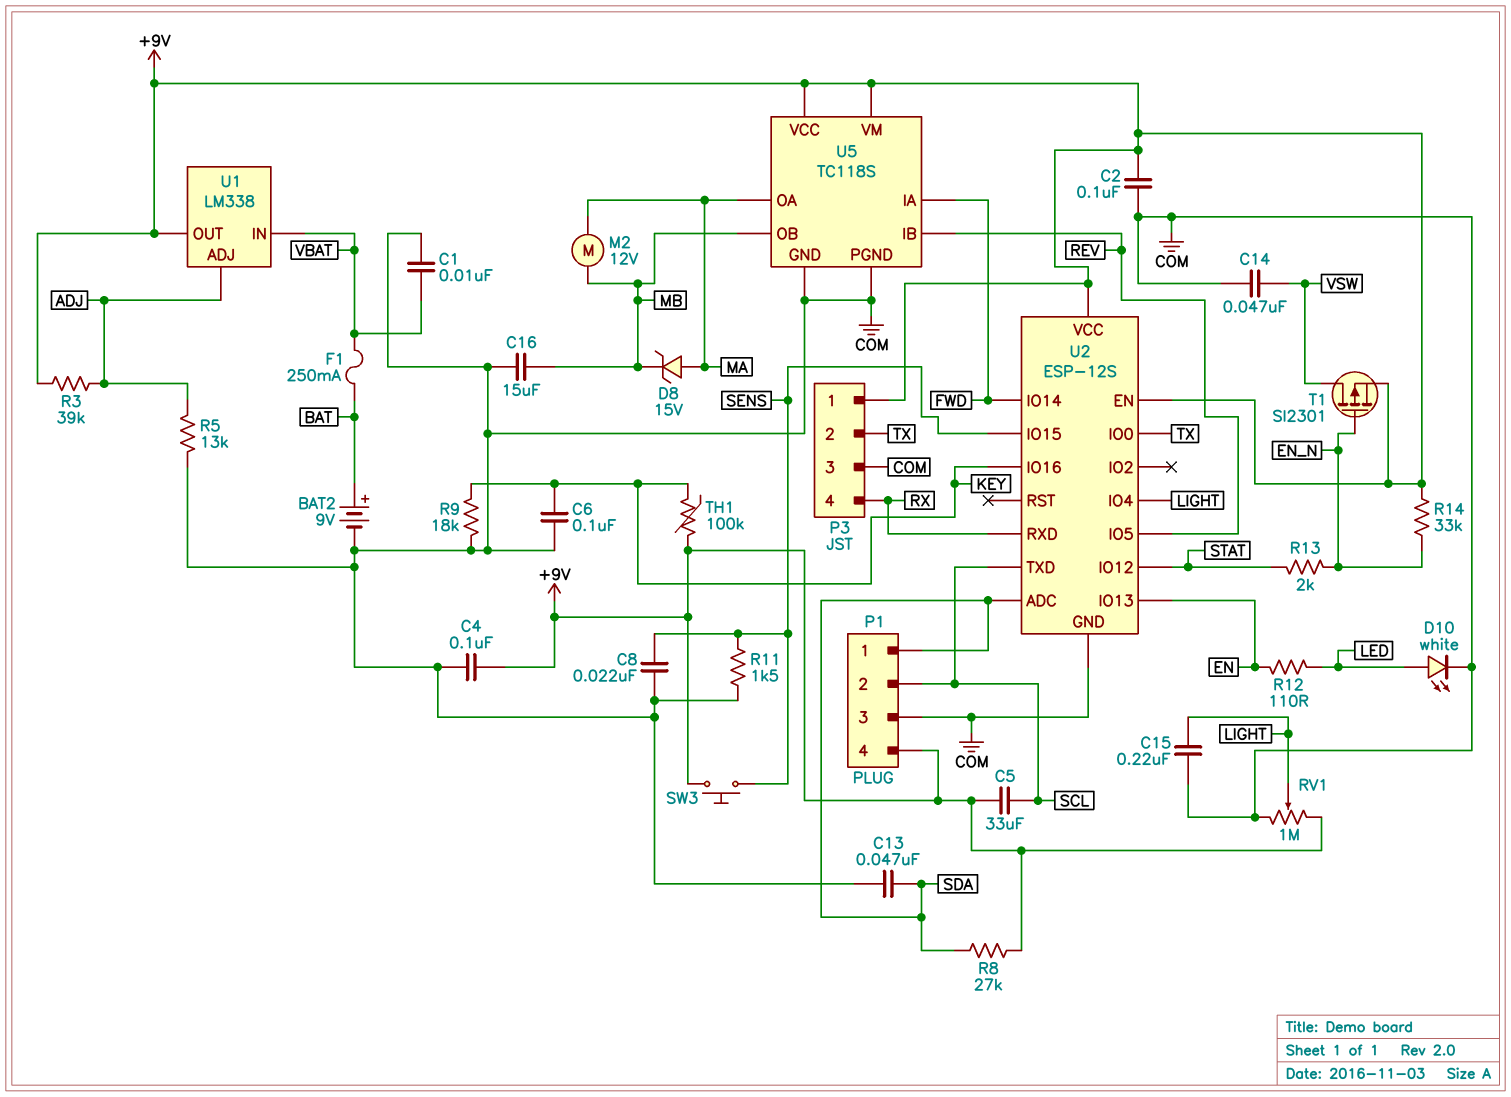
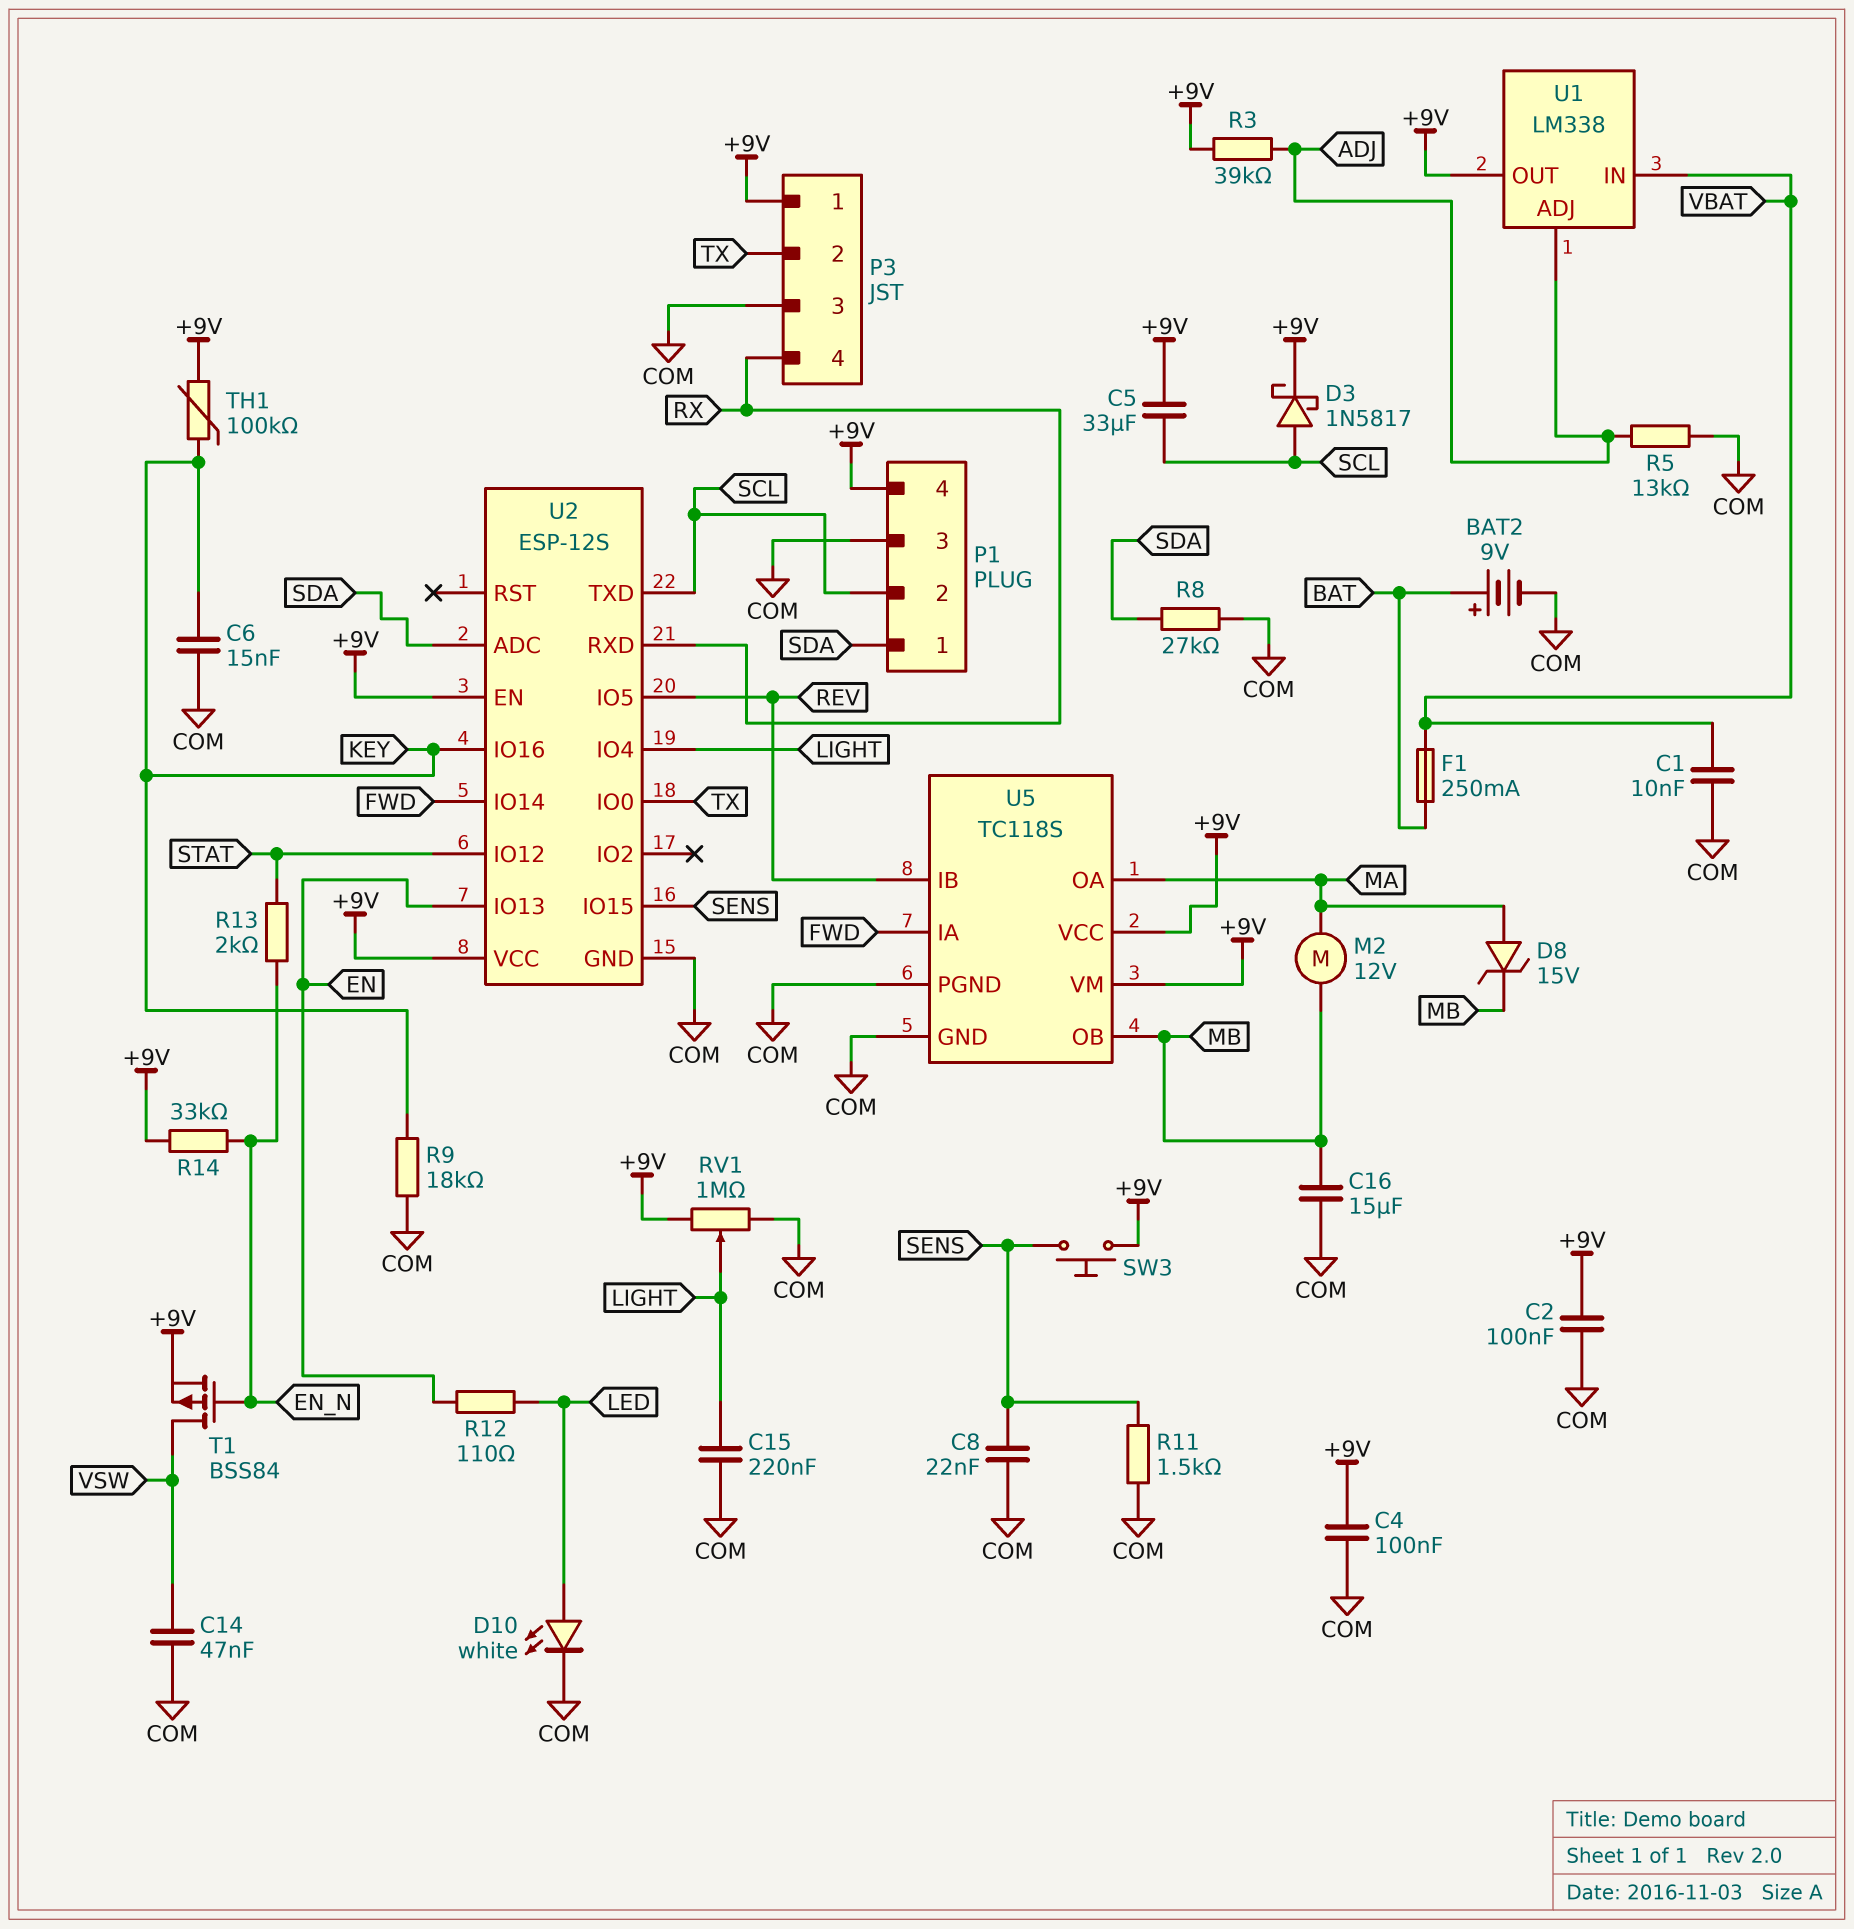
C6: 100nF (COM, KEY) -> 15nF (COM, KEY)
C13: 47nF (COM, SDA) -> none
D3: none -> schottky 1N5817 (A SCL, K +9V)
R8: 27k (+9V, SDA) -> 27k (COM, SDA)
T1: PMOS SI2301 (G EN_N, D VSW, S +9V) -> PMOS BSS84 (G EN_N, D VSW, S +9V)

